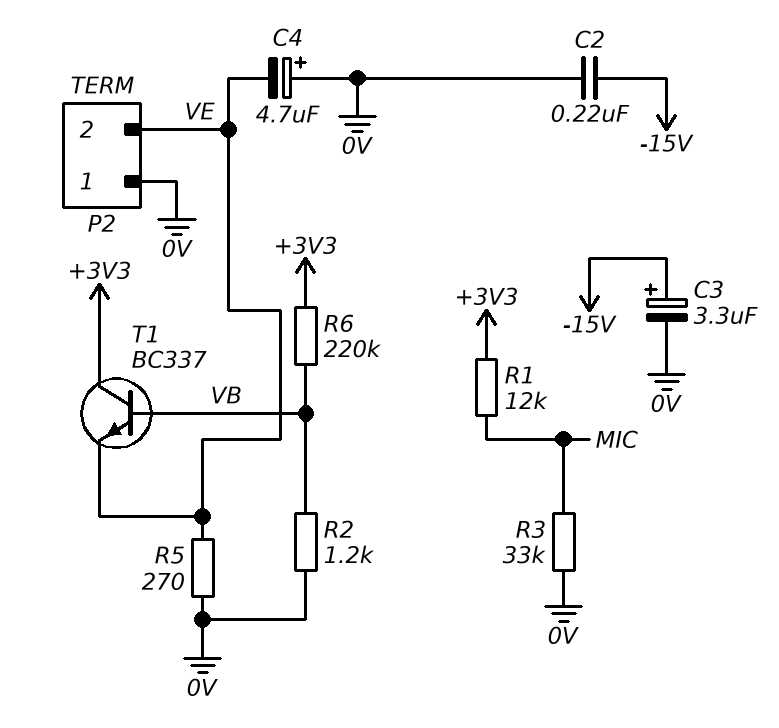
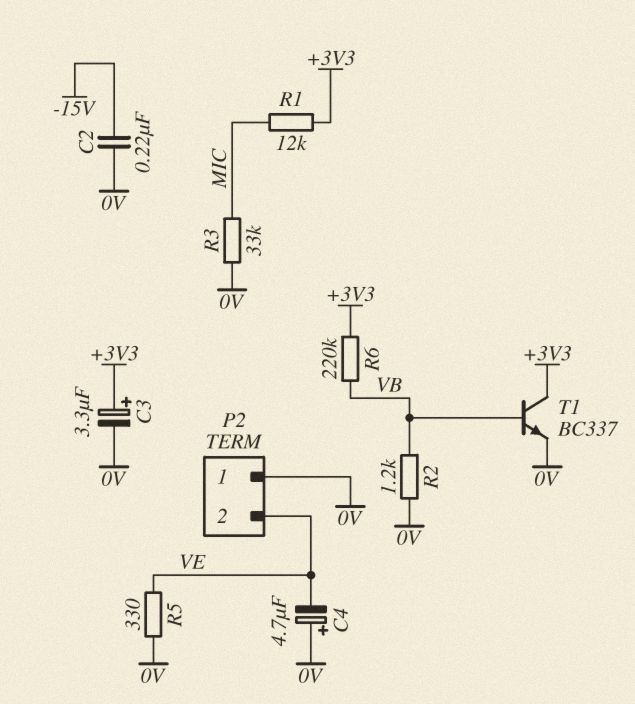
C3: 3.3uF (plus -15V, minus 0V) -> 3.3uF (plus +3V3, minus 0V)
R5: 270 (0V, VE) -> 330 (0V, VE)
T1: NPN BC337 (B VB, C +3V3, E VE) -> NPN BC337 (B VB, C +3V3, E 0V)

